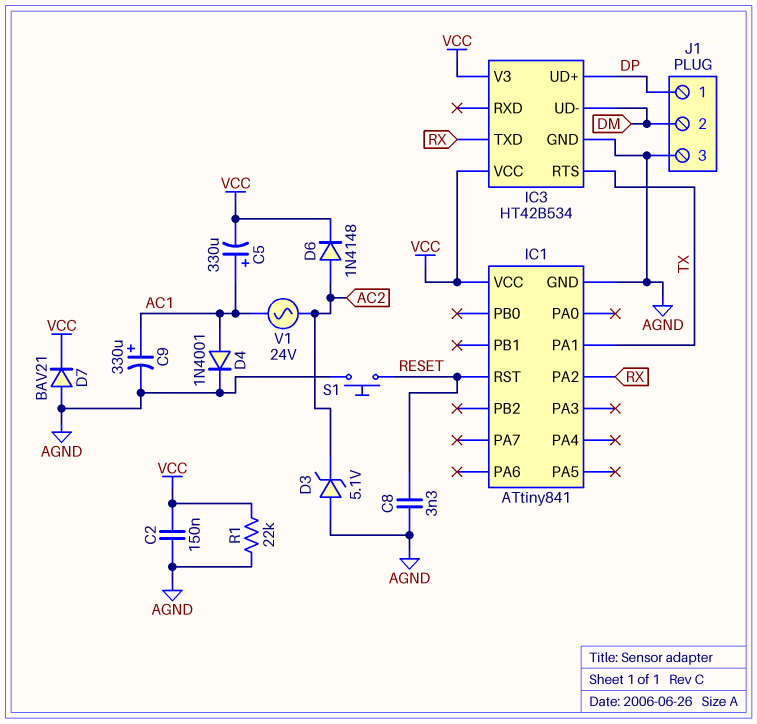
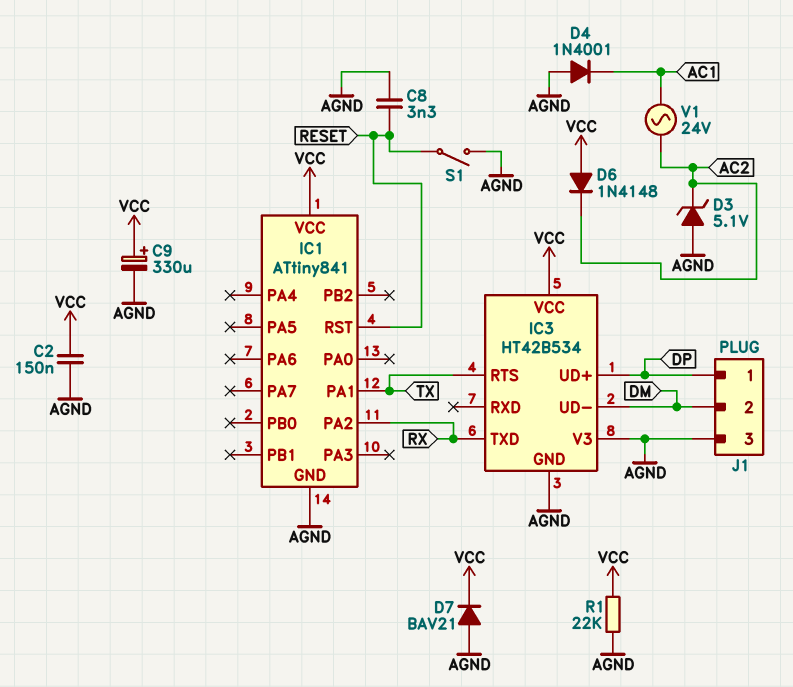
C5: 330uF (plus AC1, minus VCC) -> none
C9: 330uF (plus AC1, minus AGND) -> 330uF (plus VCC, minus AGND)
D4: diode 1N4001 (A AC1, K AGND) -> diode 1N4001 (A AGND, K AC1)
D6: diode 1N4148 (A AC2, K VCC) -> diode 1N4148 (A VCC, K AC2)
IC3 pin V3: VCC -> AGND
S1: button (AGND, RESET) -> switch (AGND, RESET)

